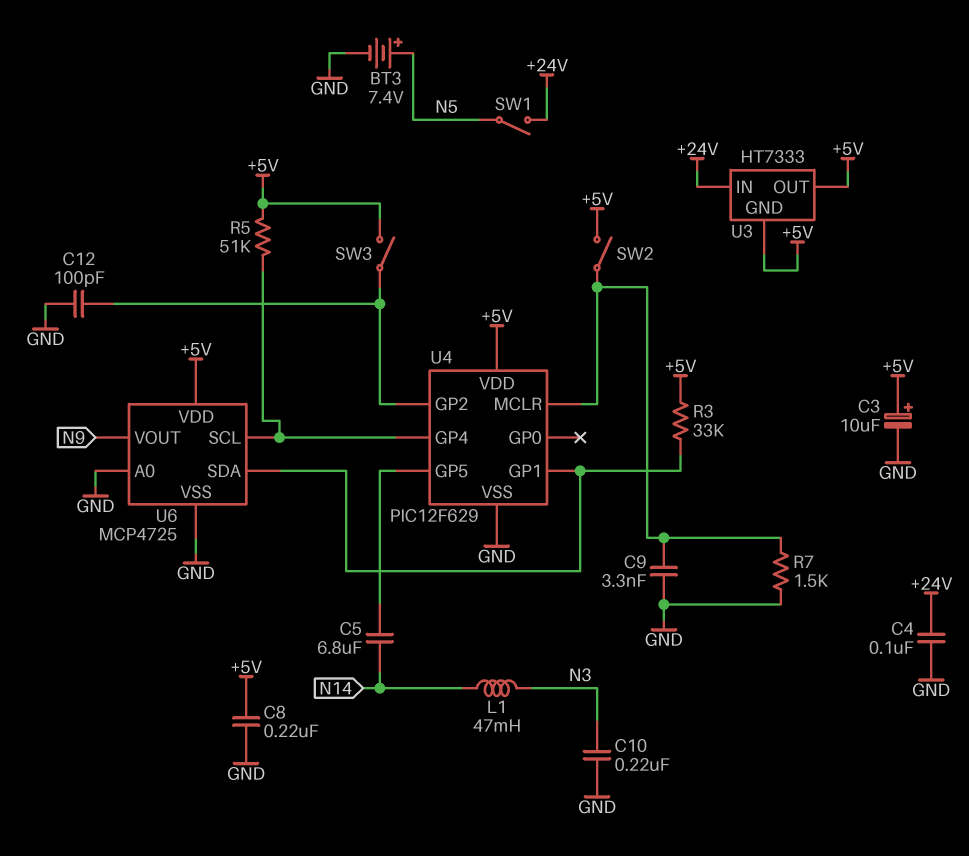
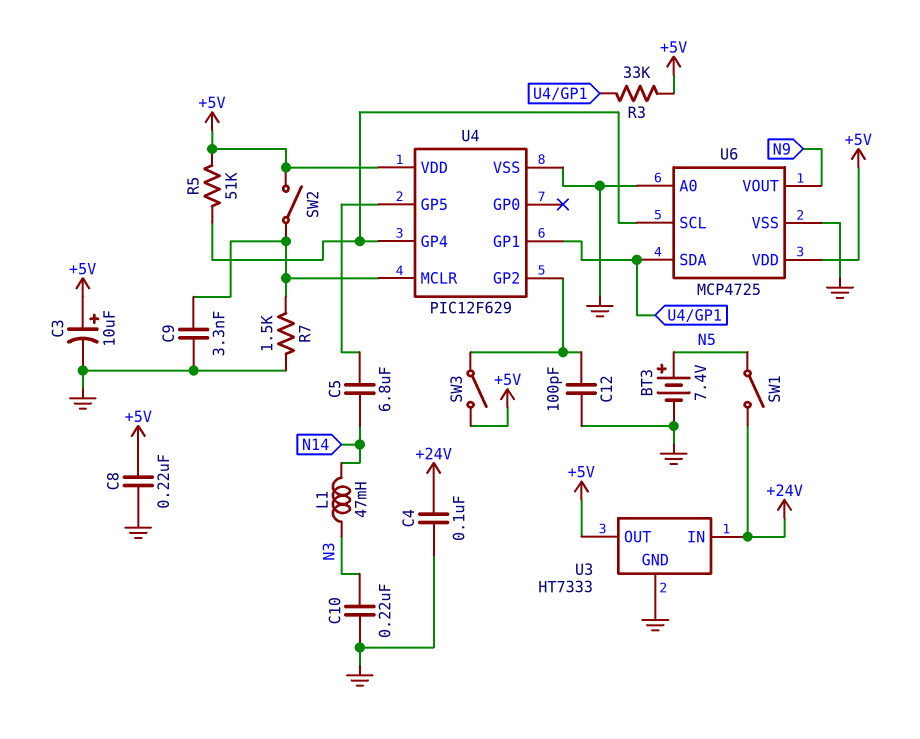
U3 pin GND: +5V -> GND

